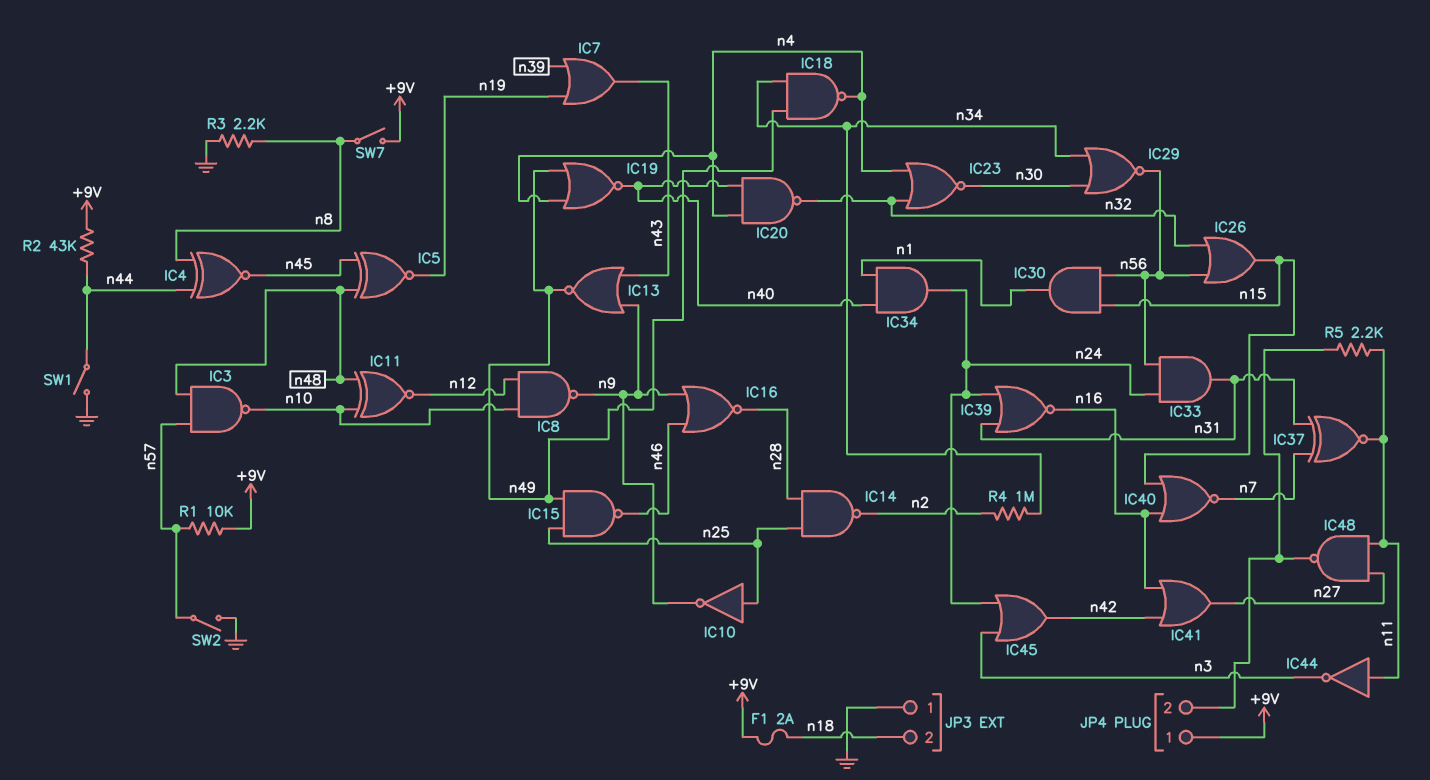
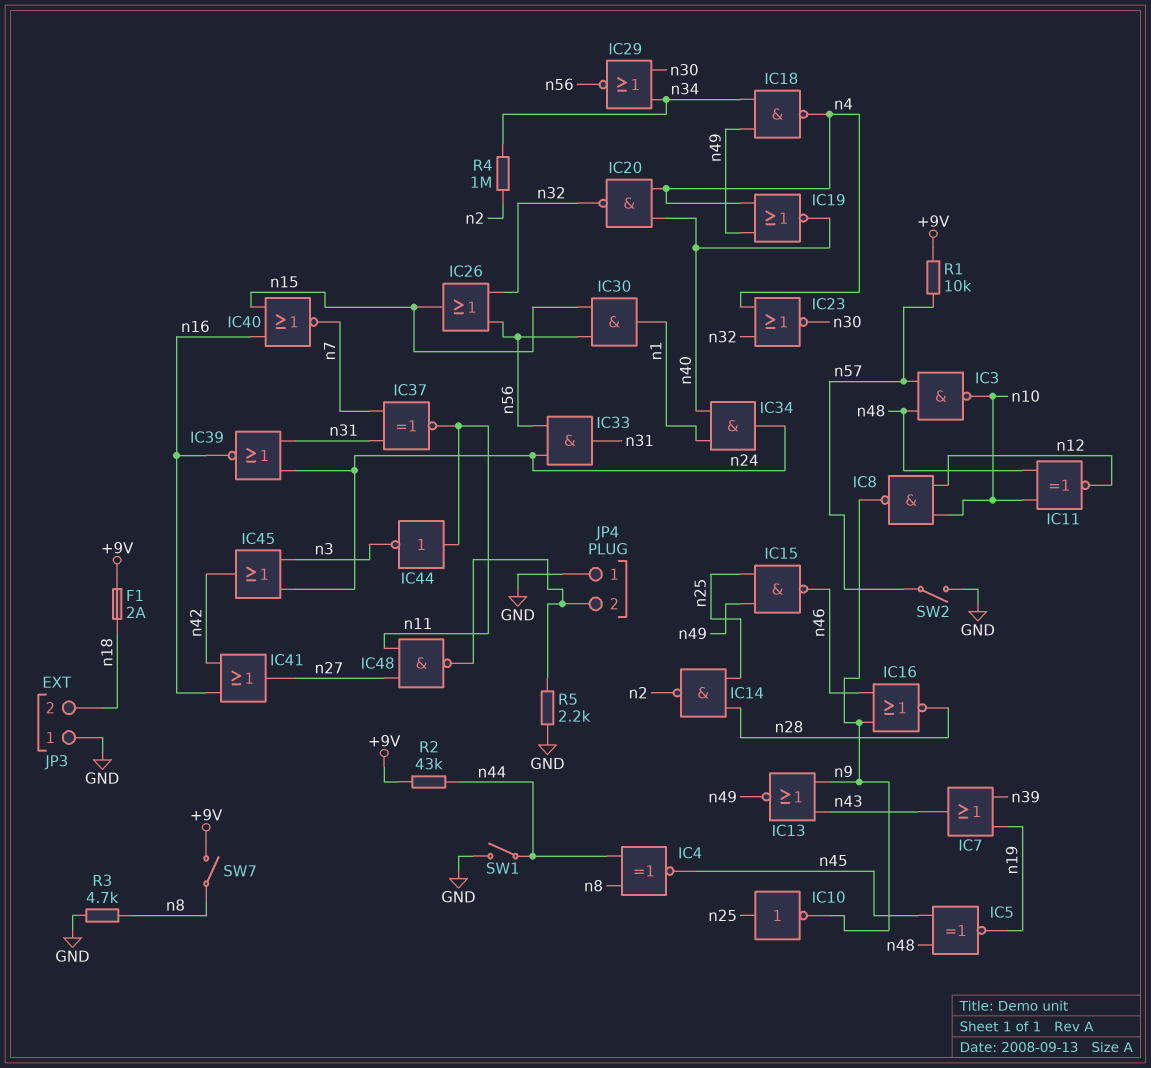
JP4 pin 1: +9V -> GND
R3: 2.2k (GND, n8) -> 4.7k (GND, n8)
R5: 2.2k (JP4/2, n11) -> 2.2k (GND, JP4/2)

